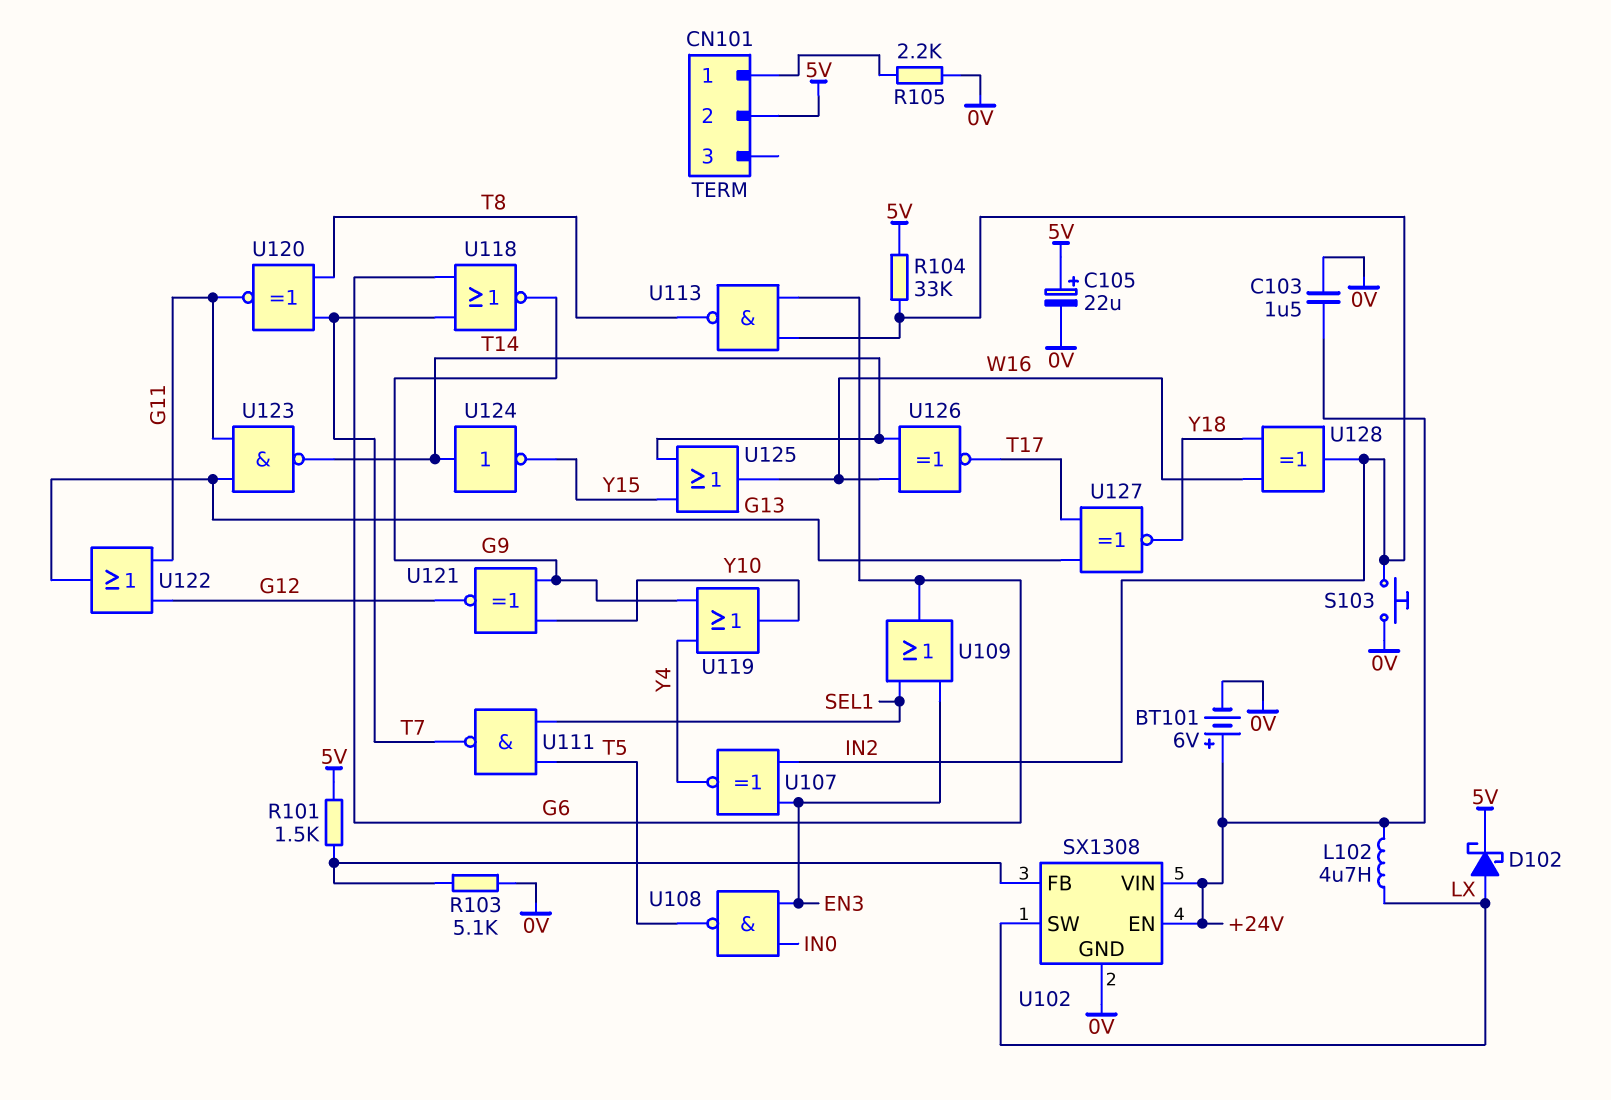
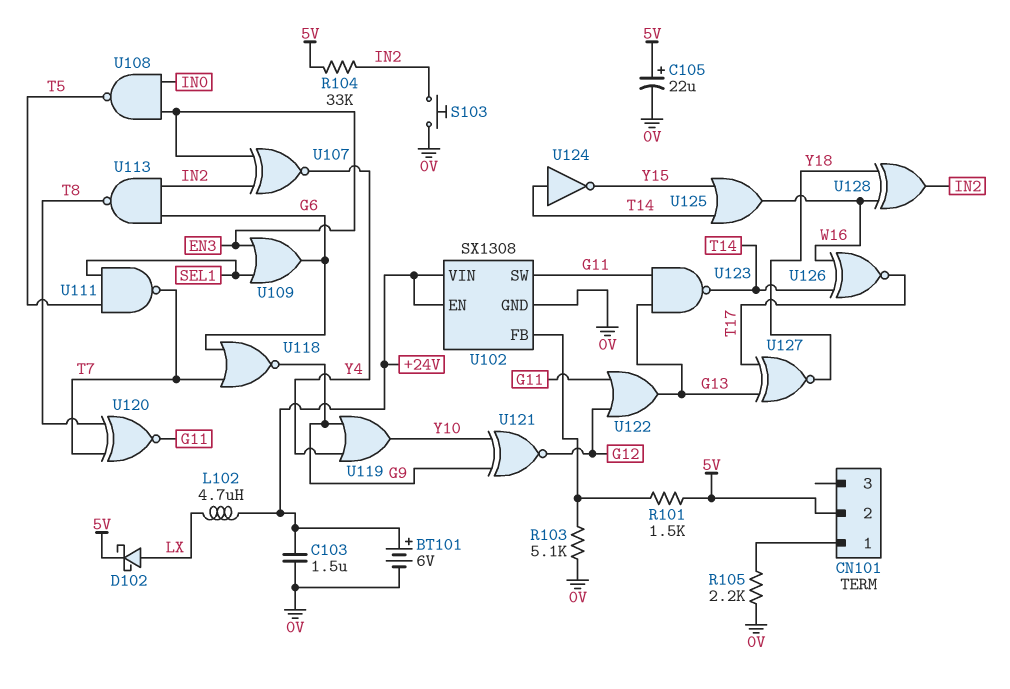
U102 pin SW: LX -> G11

